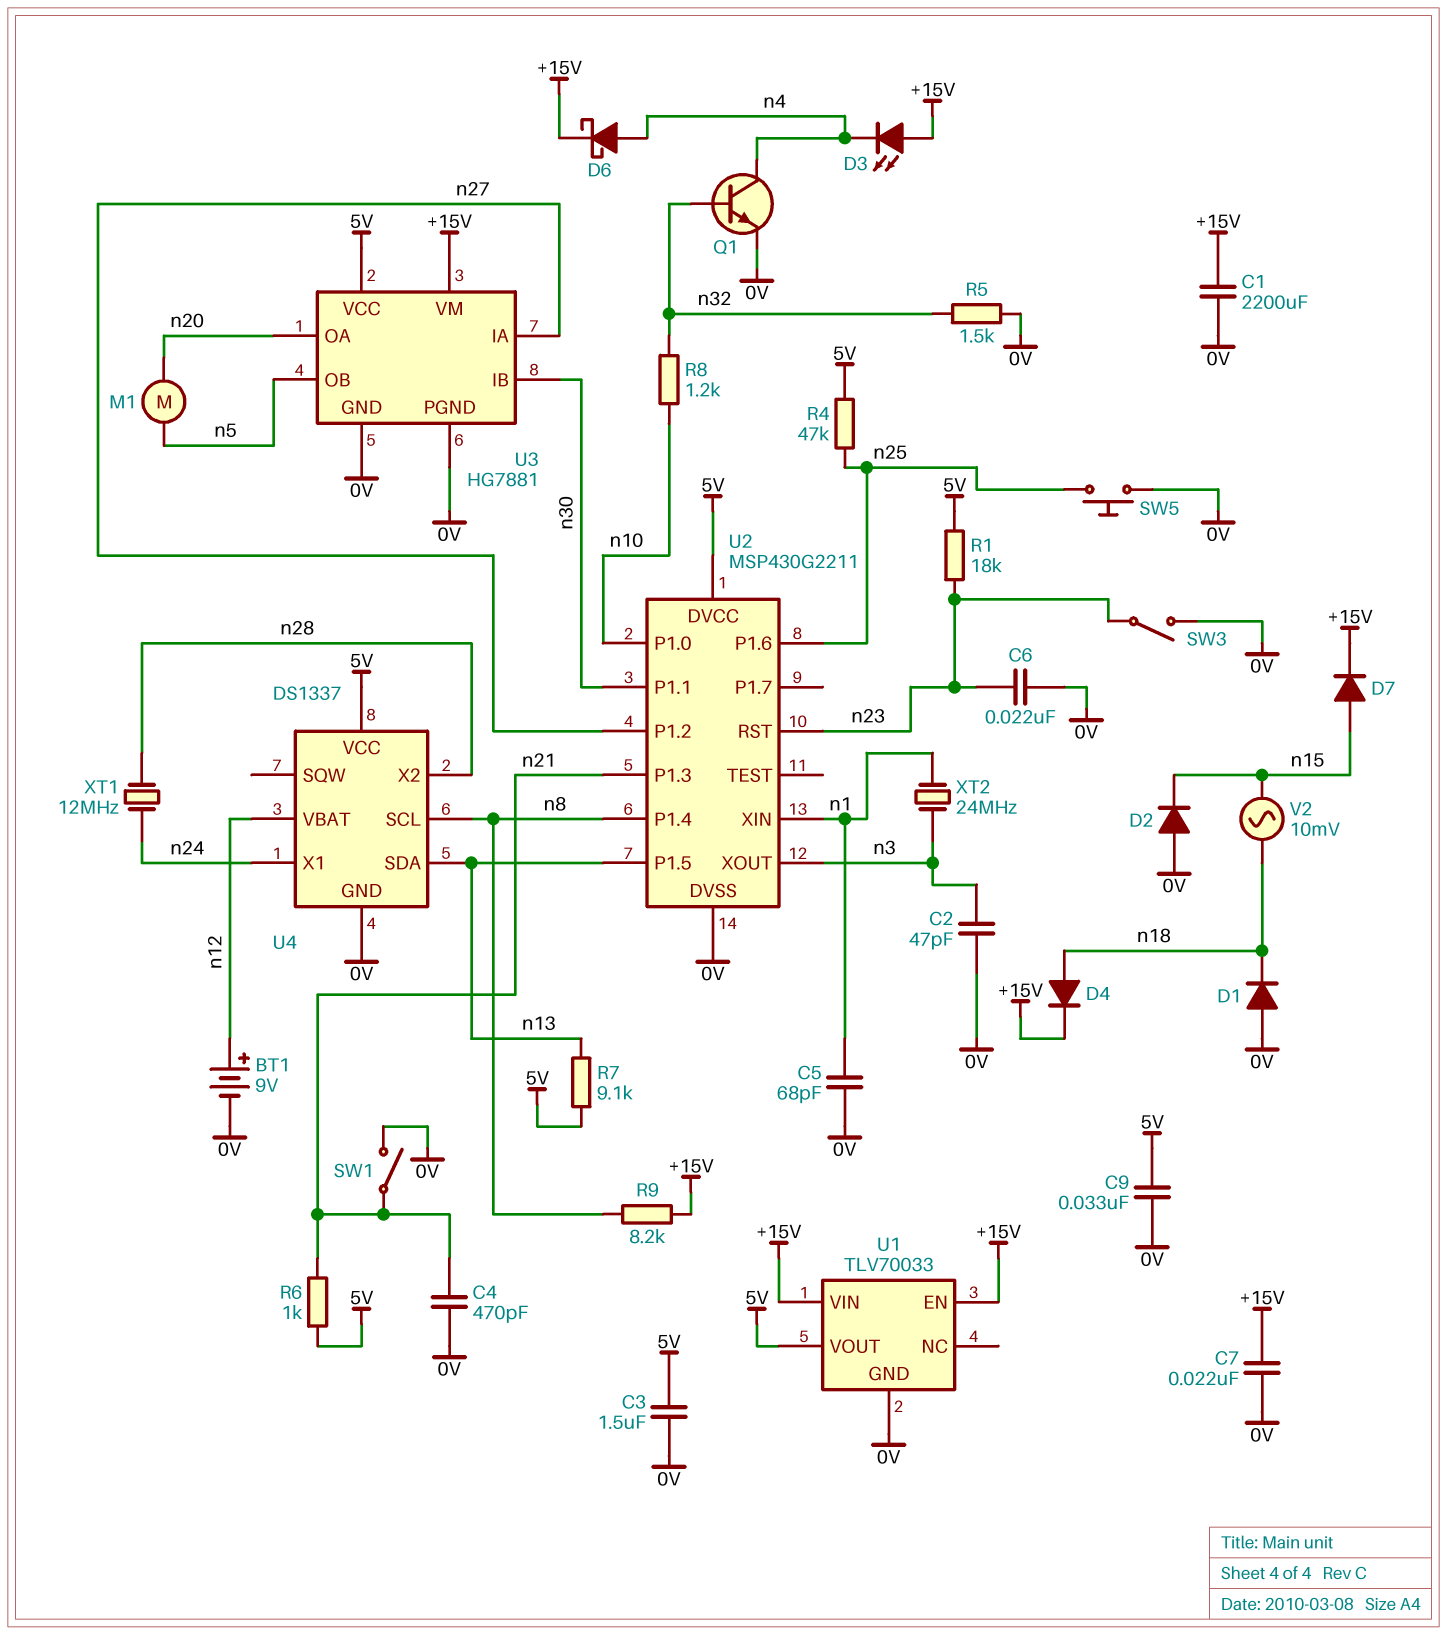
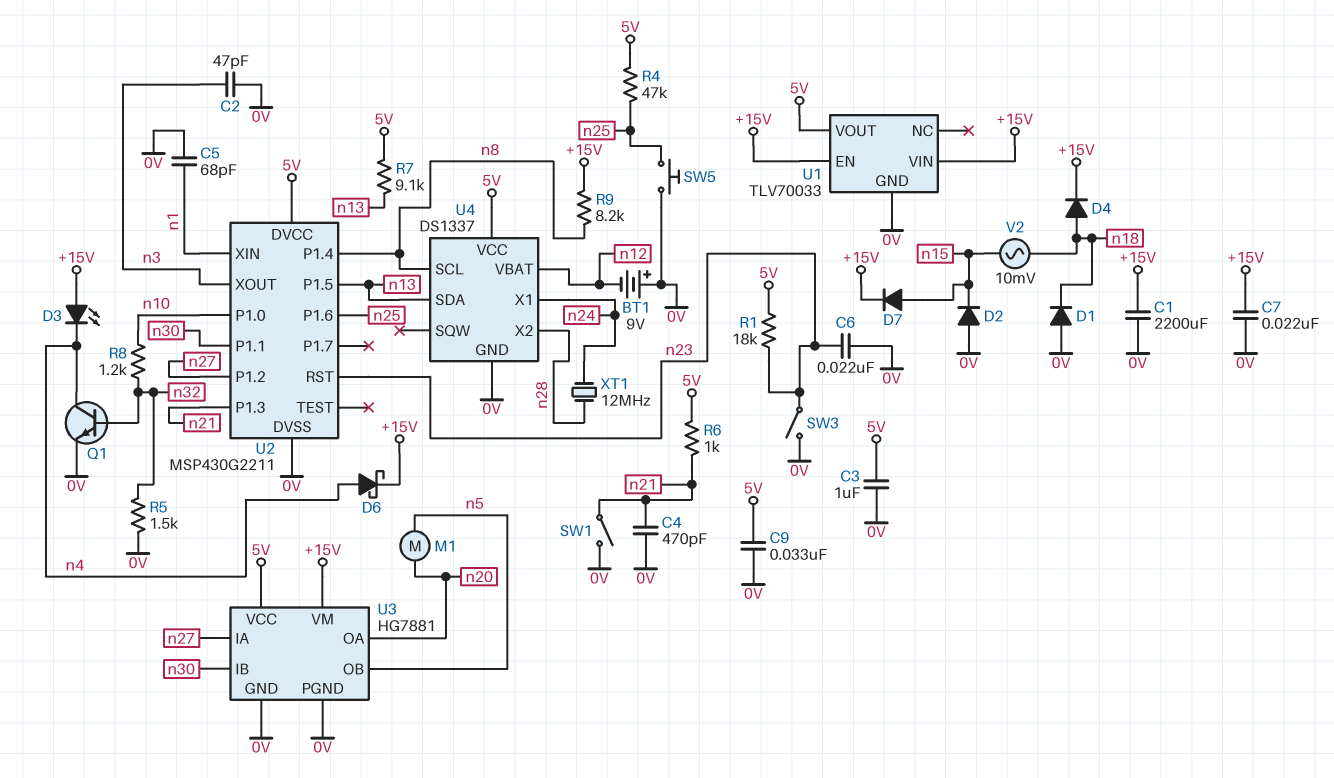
BT1: 9V (plus n12, minus 0V) -> 9V (plus 0V, minus n12)
C3: 1.5uF (0V, 5V) -> 1uF (0V, 5V)
XT2: 24MHz (n1, n3) -> none

